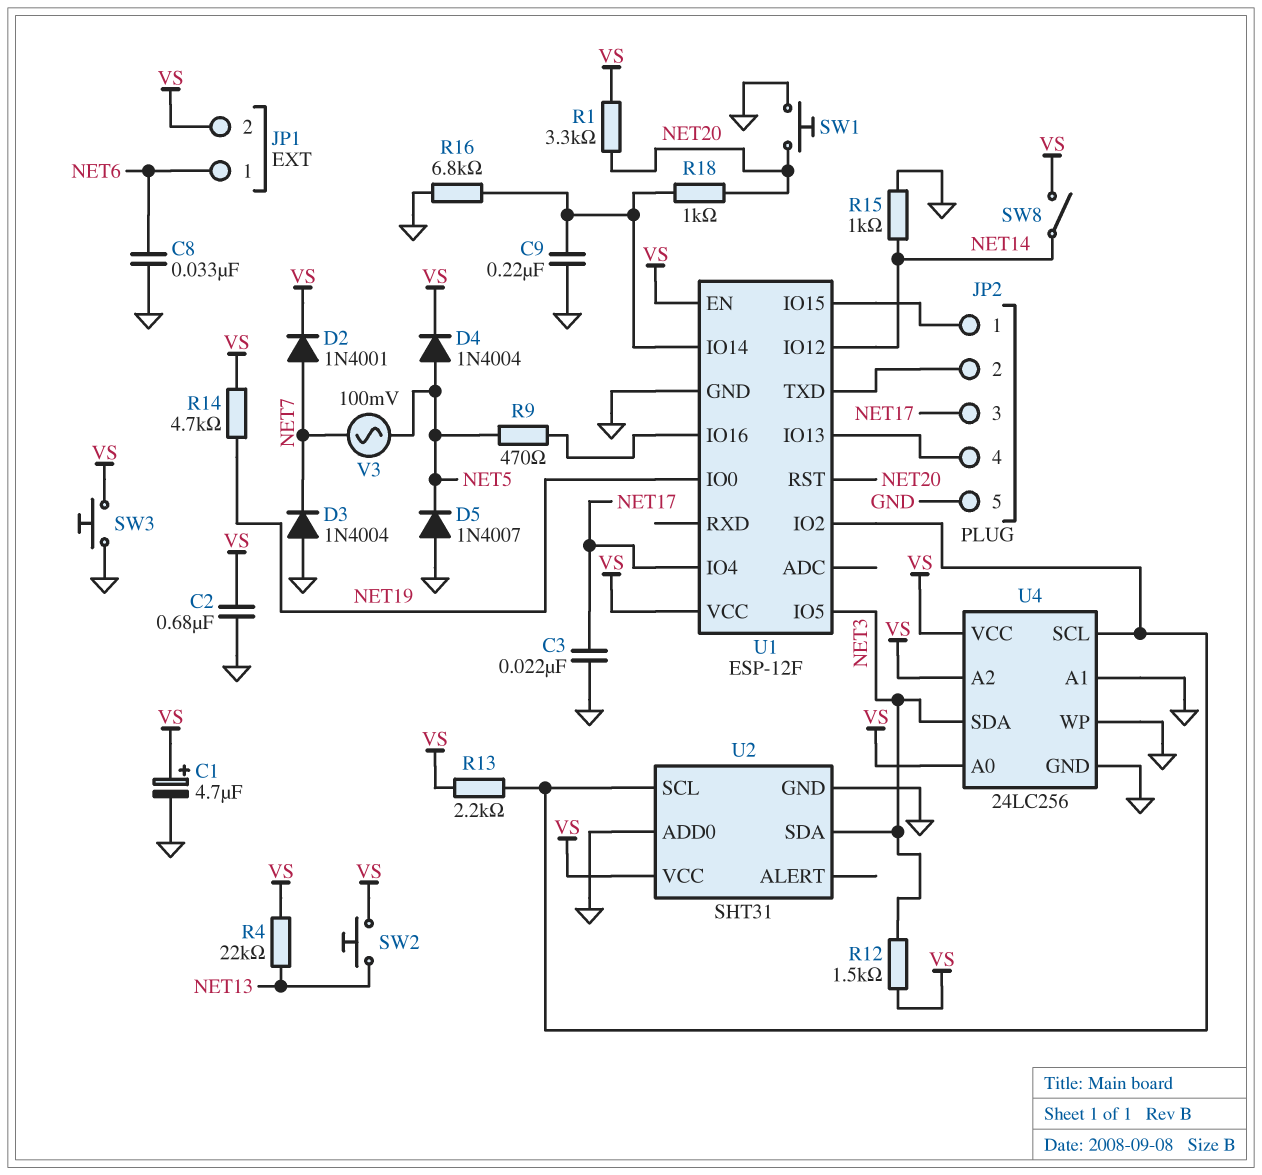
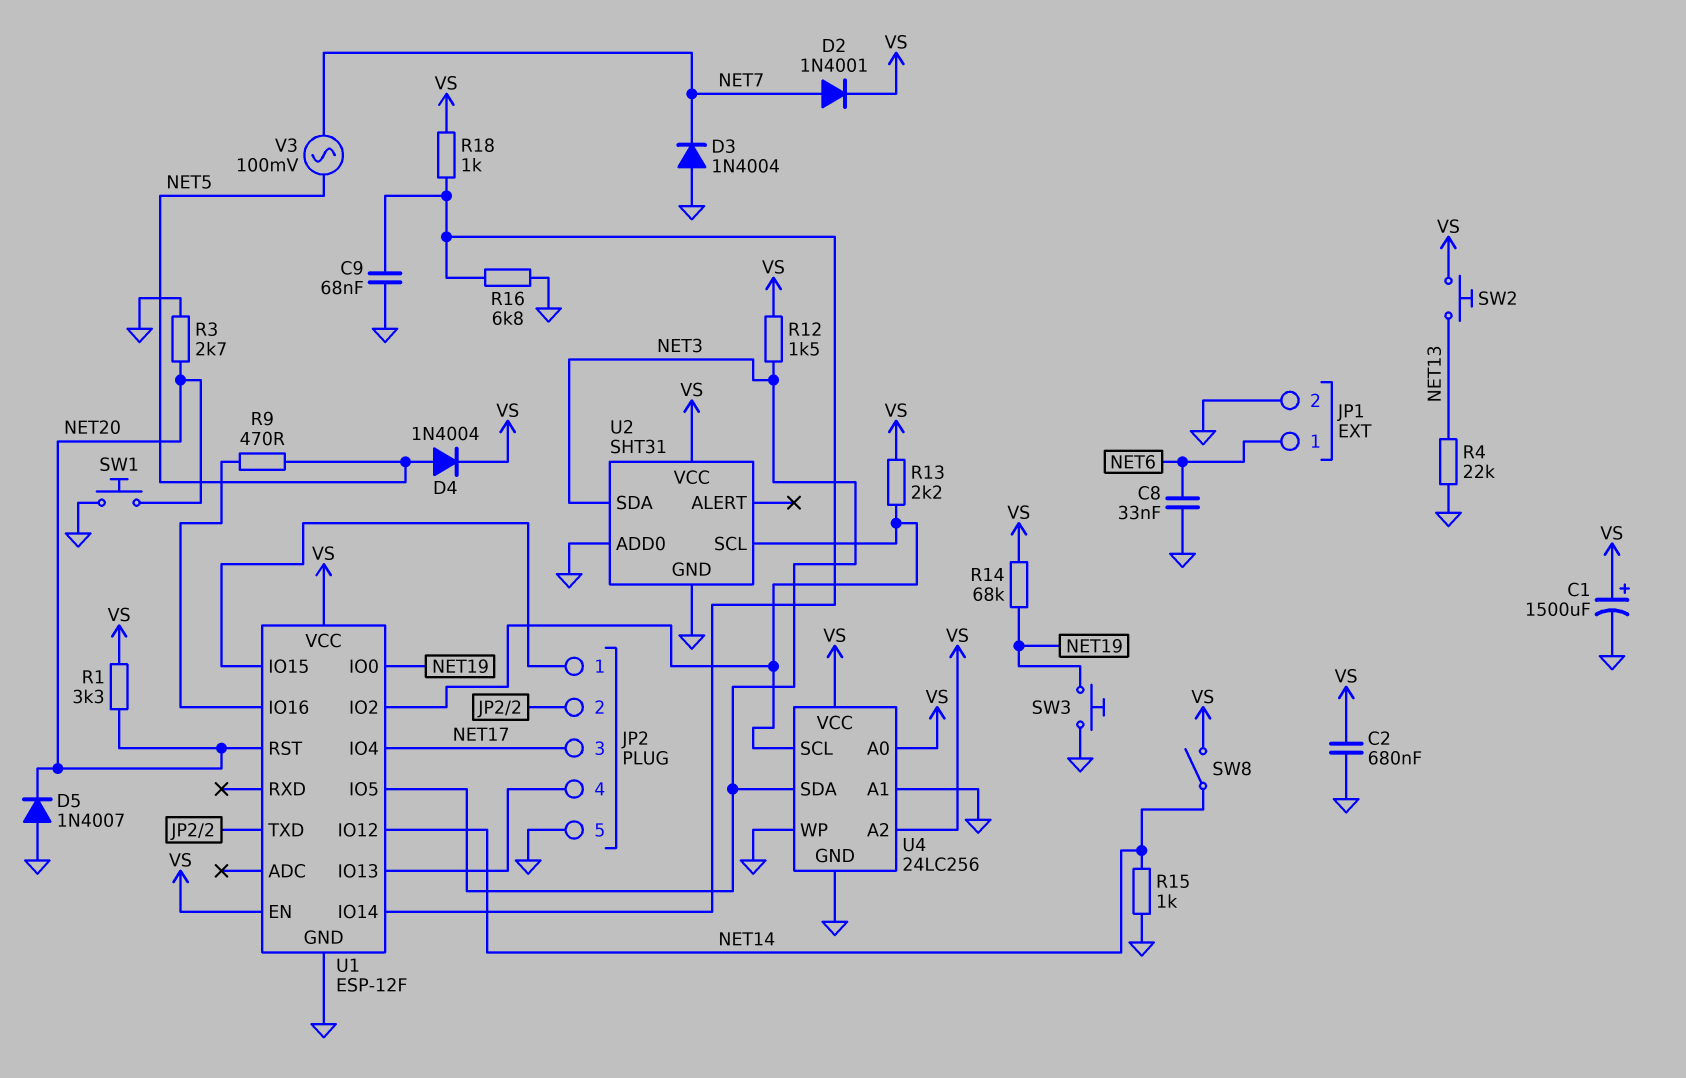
C1: 4.7uF (plus VS, minus GND) -> 1500uF (plus VS, minus GND)
C3: 22nF (GND, NET17) -> none
C9: 220nF (GND, U1/IO14) -> 68nF (GND, U1/IO14)
D5: diode 1N4007 (A GND, K NET5) -> diode 1N4007 (A GND, K NET20)
JP1 pin 2: VS -> GND
R3: none -> 2.7k (GND, NET20)
R4: 22k (NET13, VS) -> 22k (GND, NET13)
R14: 4.7k (NET19, VS) -> 68k (NET19, VS)
R18: 1k (NET20, U1/IO14) -> 1k (U1/IO14, VS)
SW3: button (GND, VS) -> button (GND, NET19)

